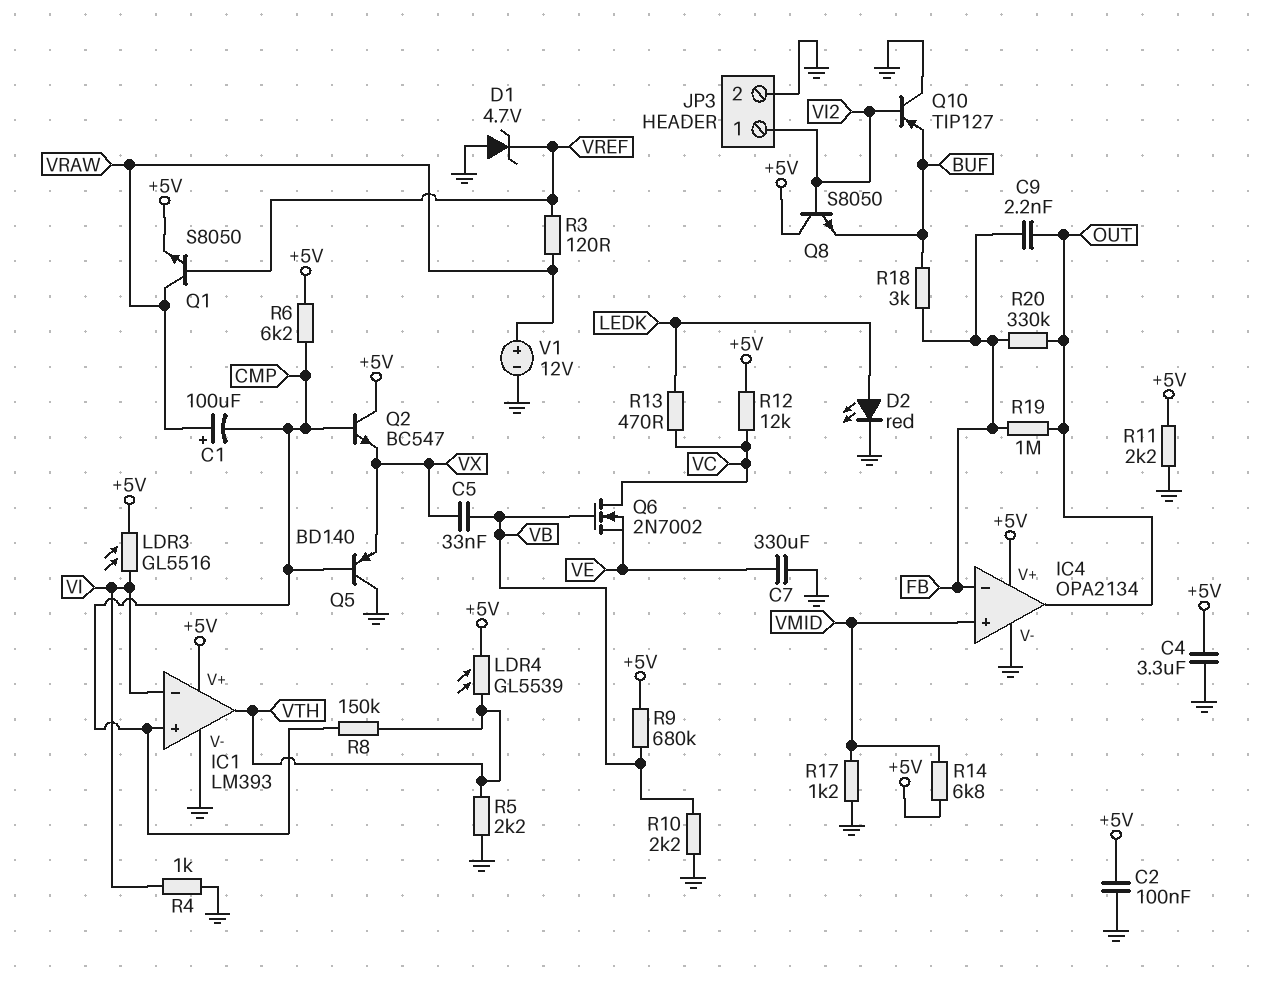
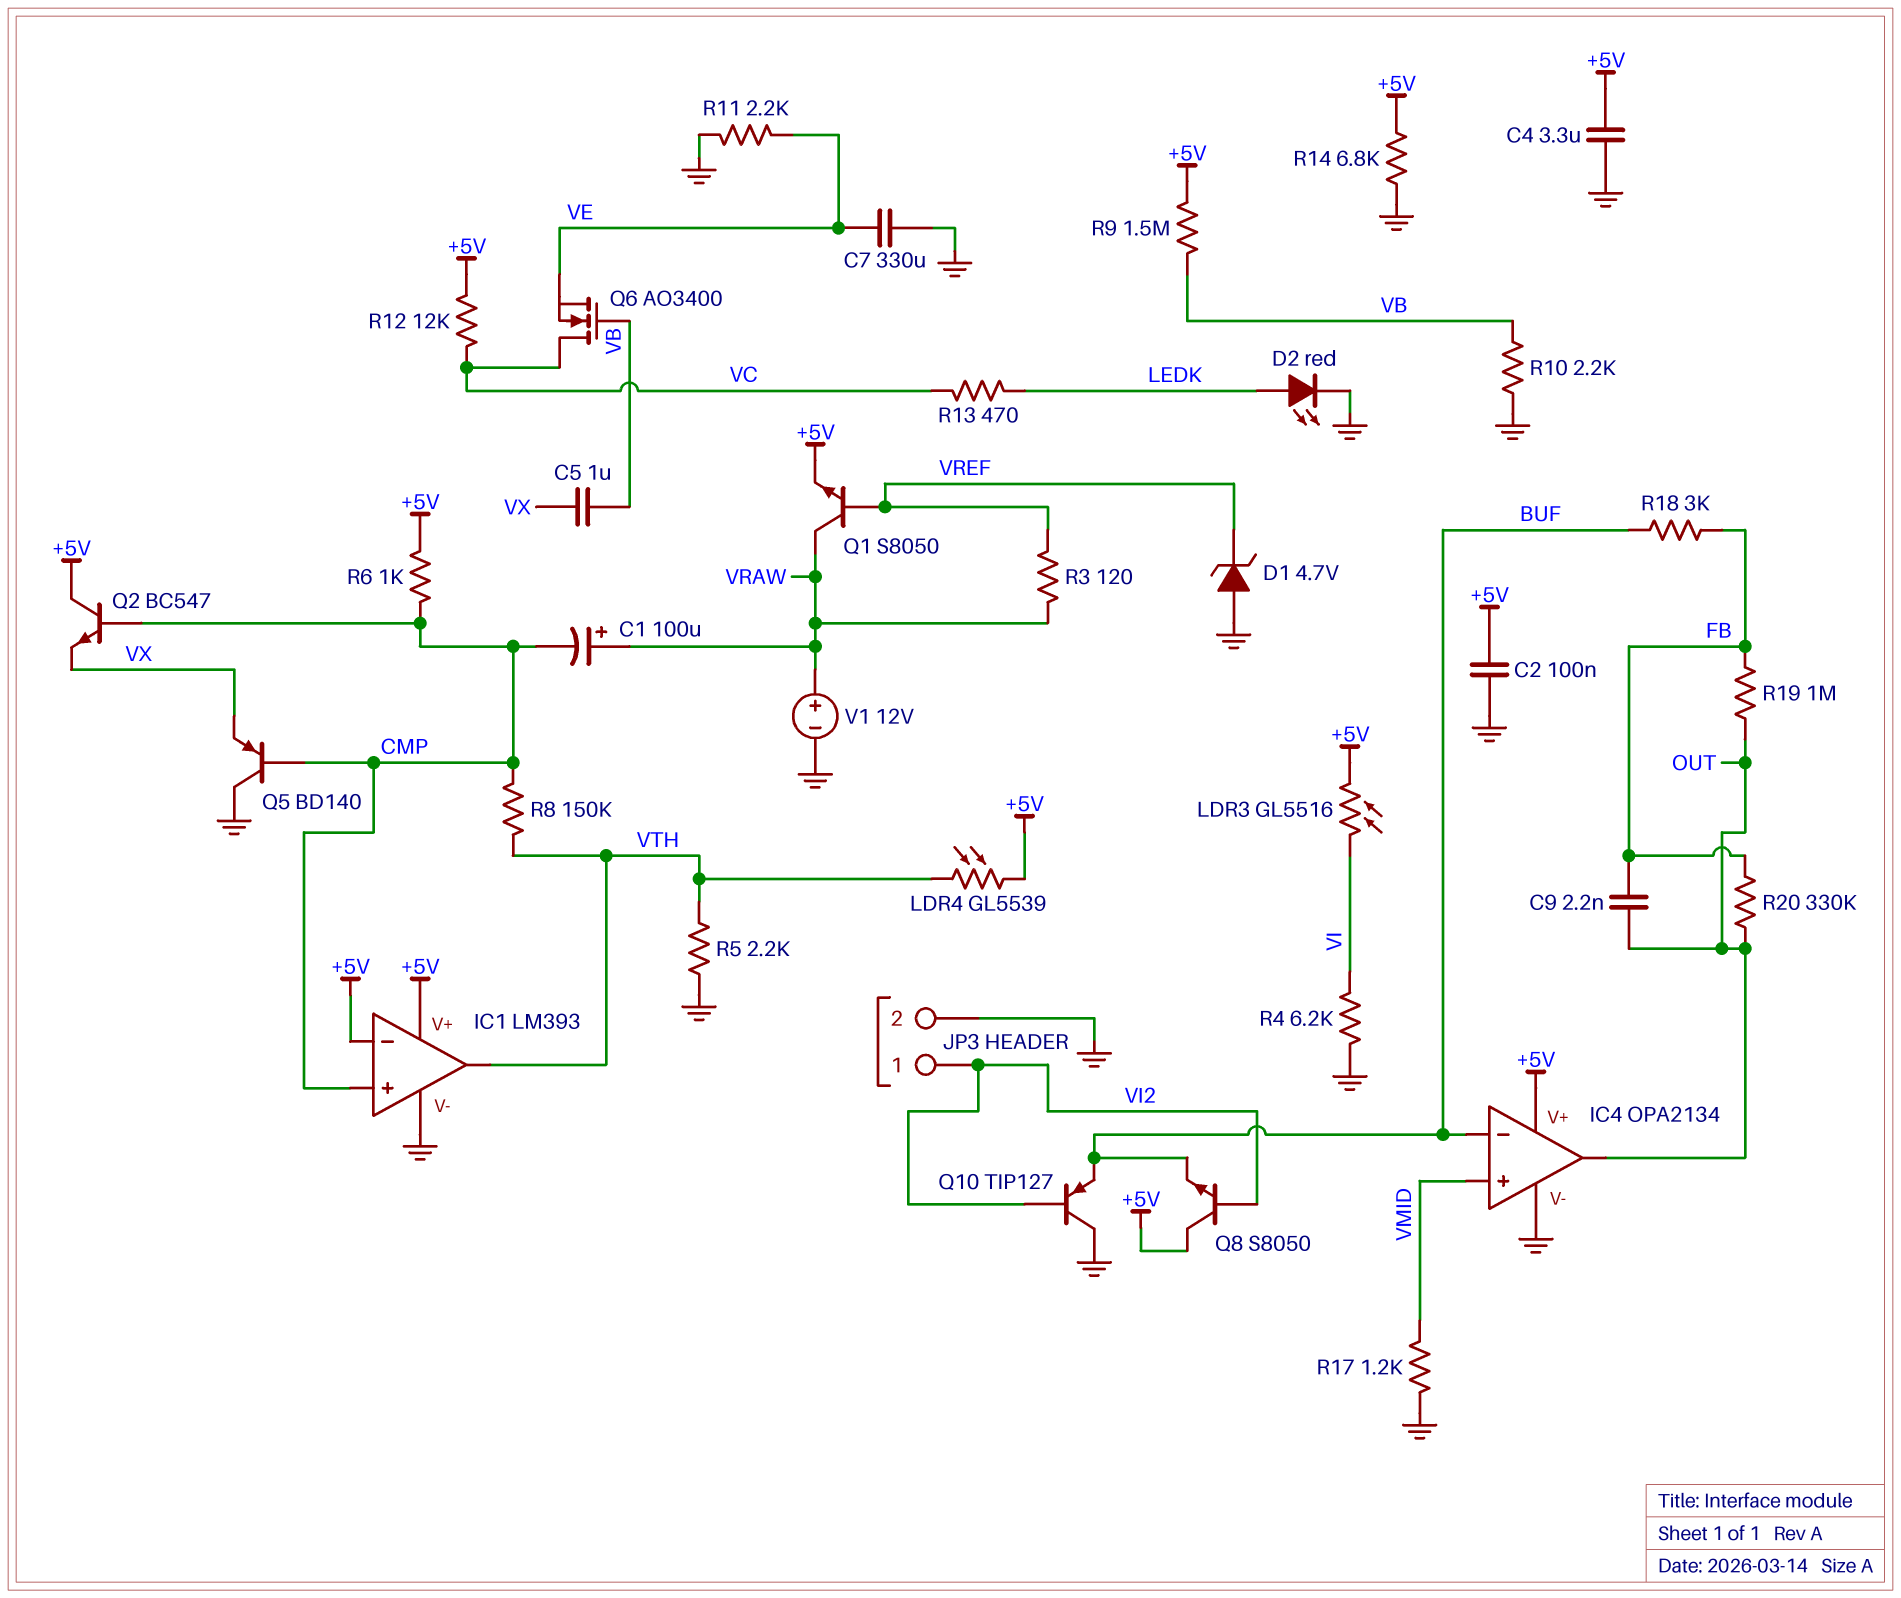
C5: 33nF (VB, VX) -> 1uF (VB, VX)
IC1 pin in-: VI -> +5V
IC4 pin in-: FB -> BUF
Q6: NMOS 2N7002 (G VB, D VC, S VE) -> NMOS AO3400 (G VB, D VC, S VE)
R4: 1k (GND, VI) -> 6.2k (GND, VI)
R6: 6.2k (+5V, CMP) -> 1k (+5V, CMP)
R9: 680k (+5V, VB) -> 1.5M (+5V, VB)
R11: 2.2k (+5V, GND) -> 2.2k (GND, VE)
R14: 6.8k (+5V, VMID) -> 6.8k (+5V, GND)

